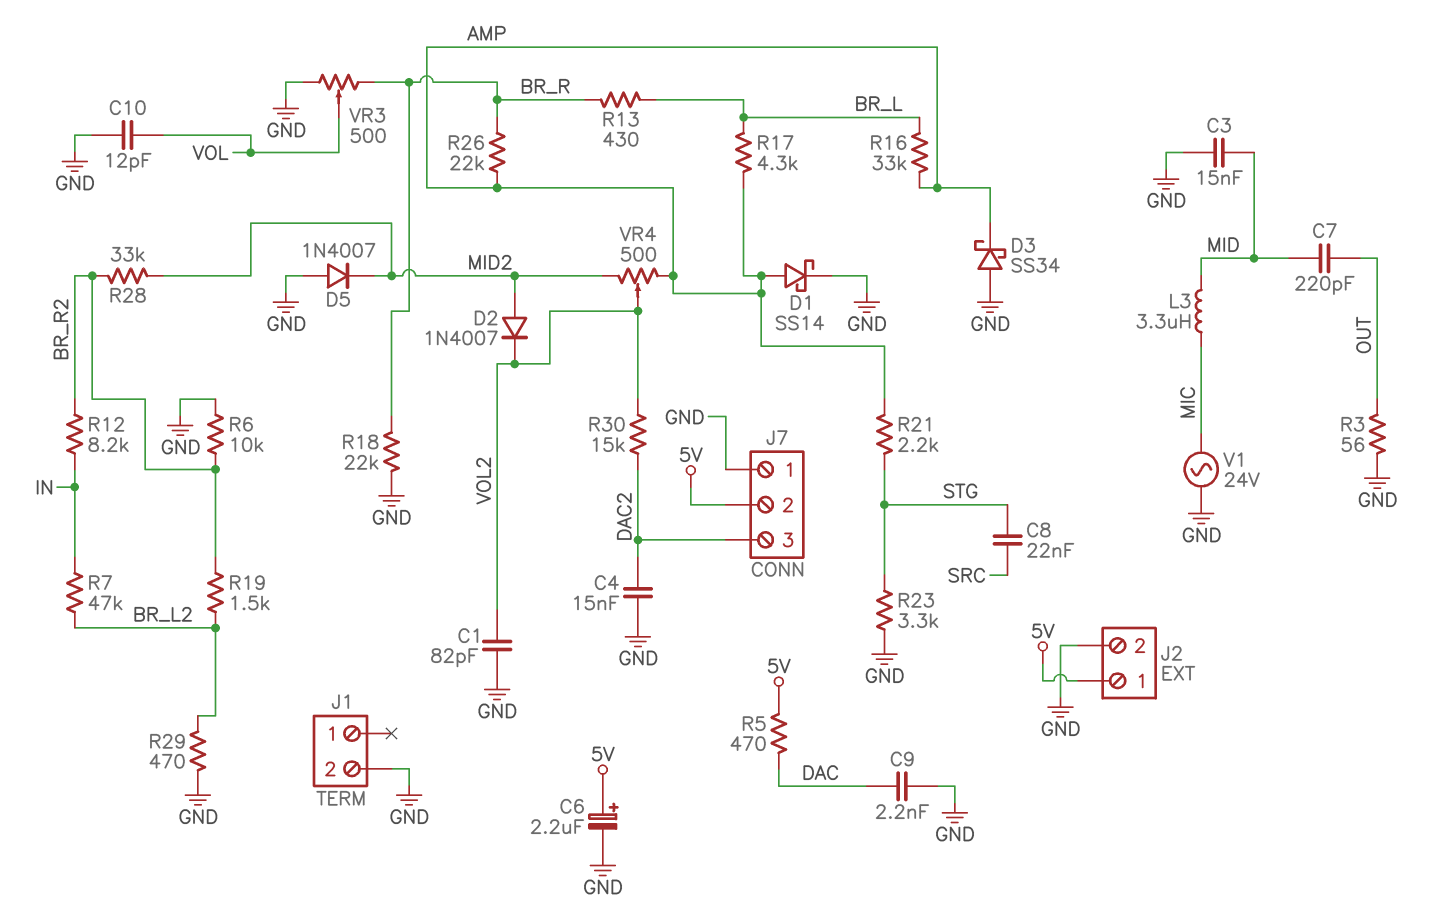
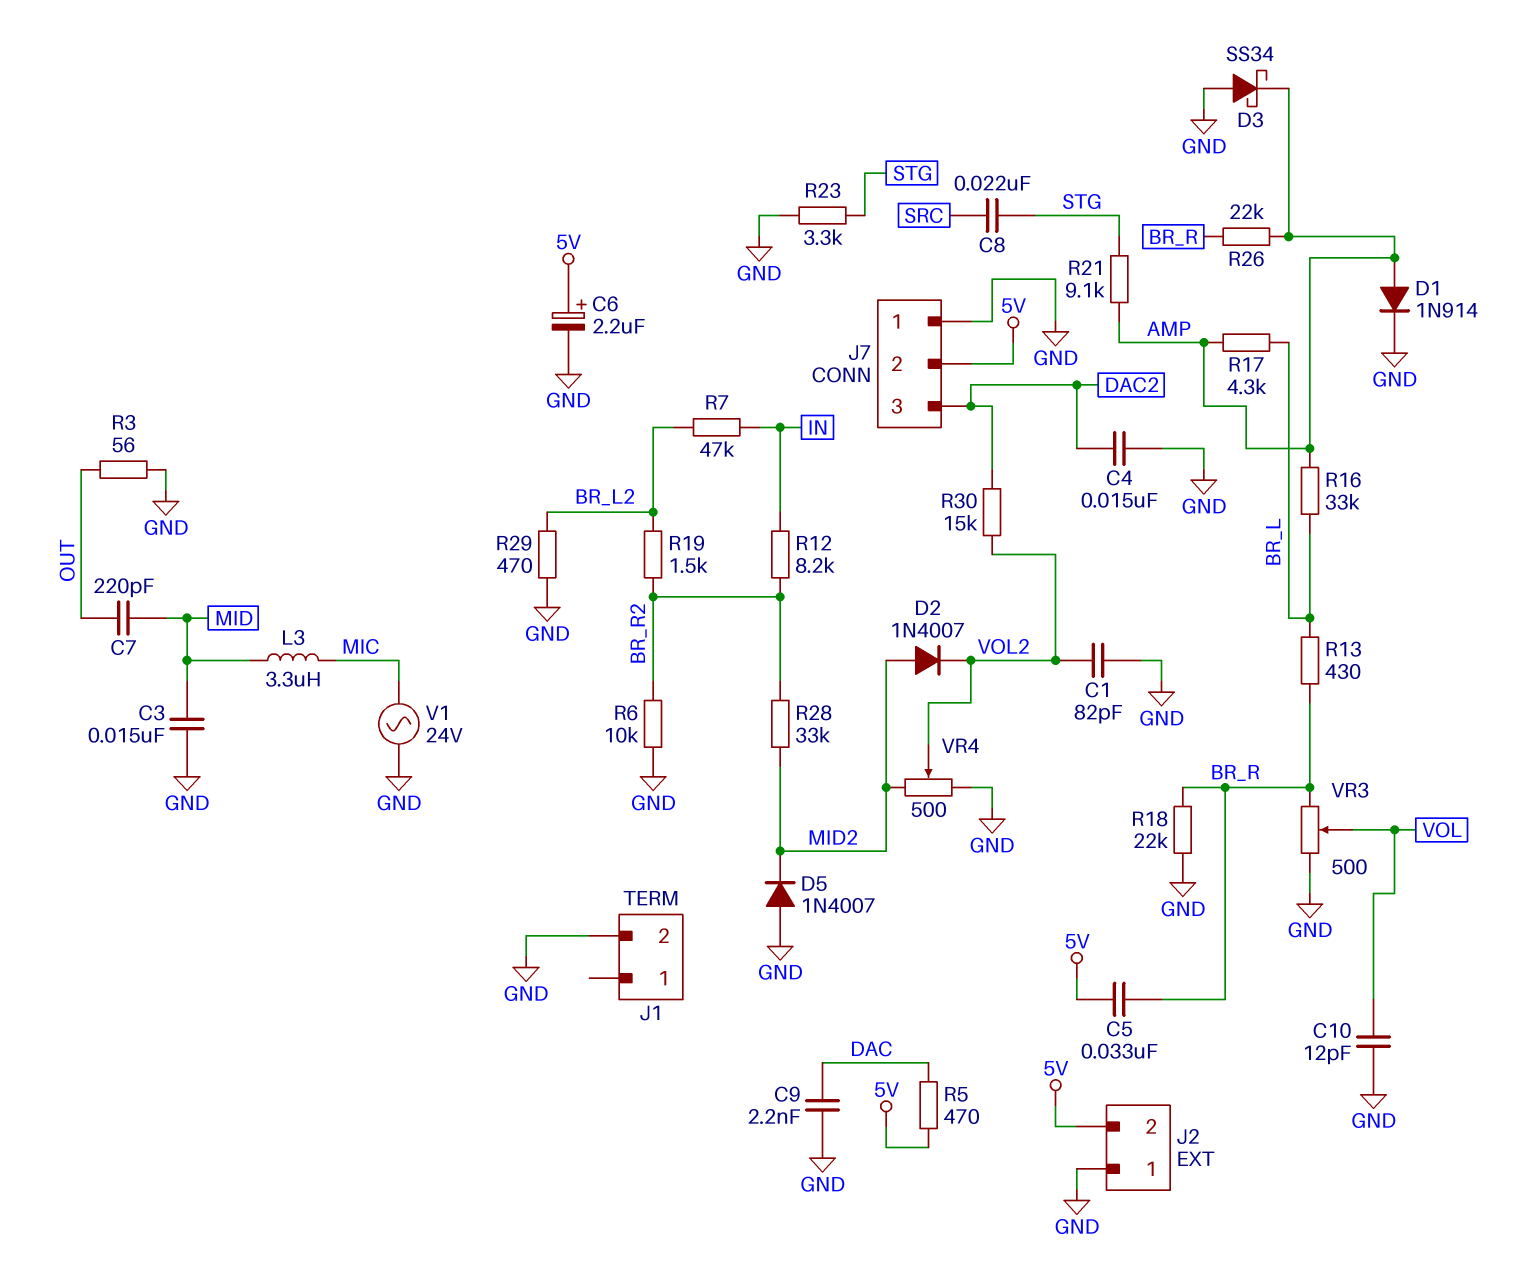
C5: none -> 33nF (5V, BR_R)
D1: schottky SS14 (A AMP, K GND) -> diode 1N914 (A AMP, K GND)
J2 pin 1: 5V -> GND
J2 pin 2: GND -> 5V
R21: 2.2k (AMP, STG) -> 9.1k (AMP, STG)
VR4: 500 (AMP, MID2, wiper VOL2) -> 500 (GND, MID2, wiper VOL2)

